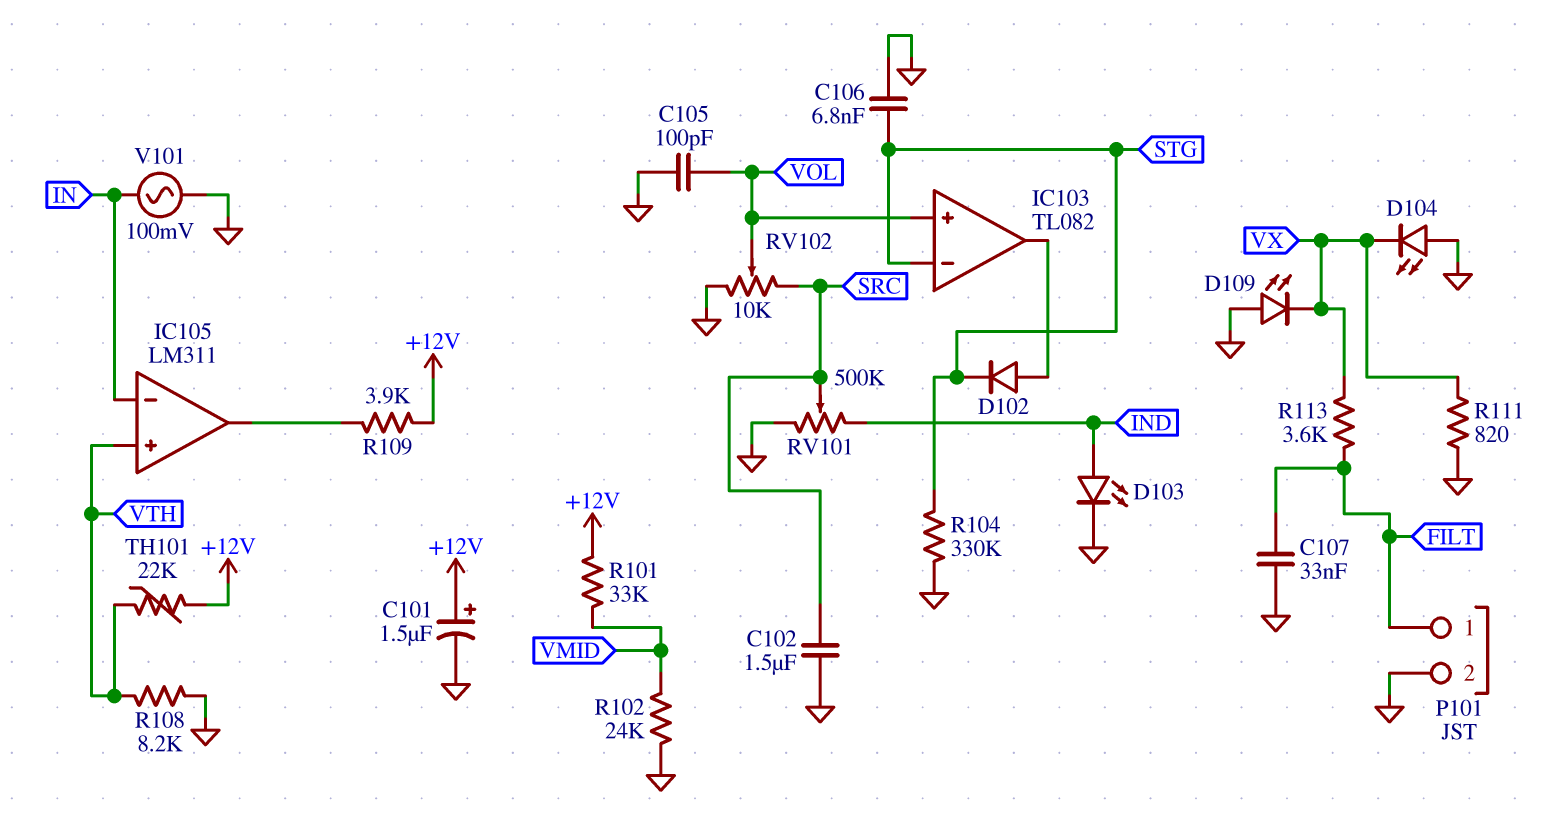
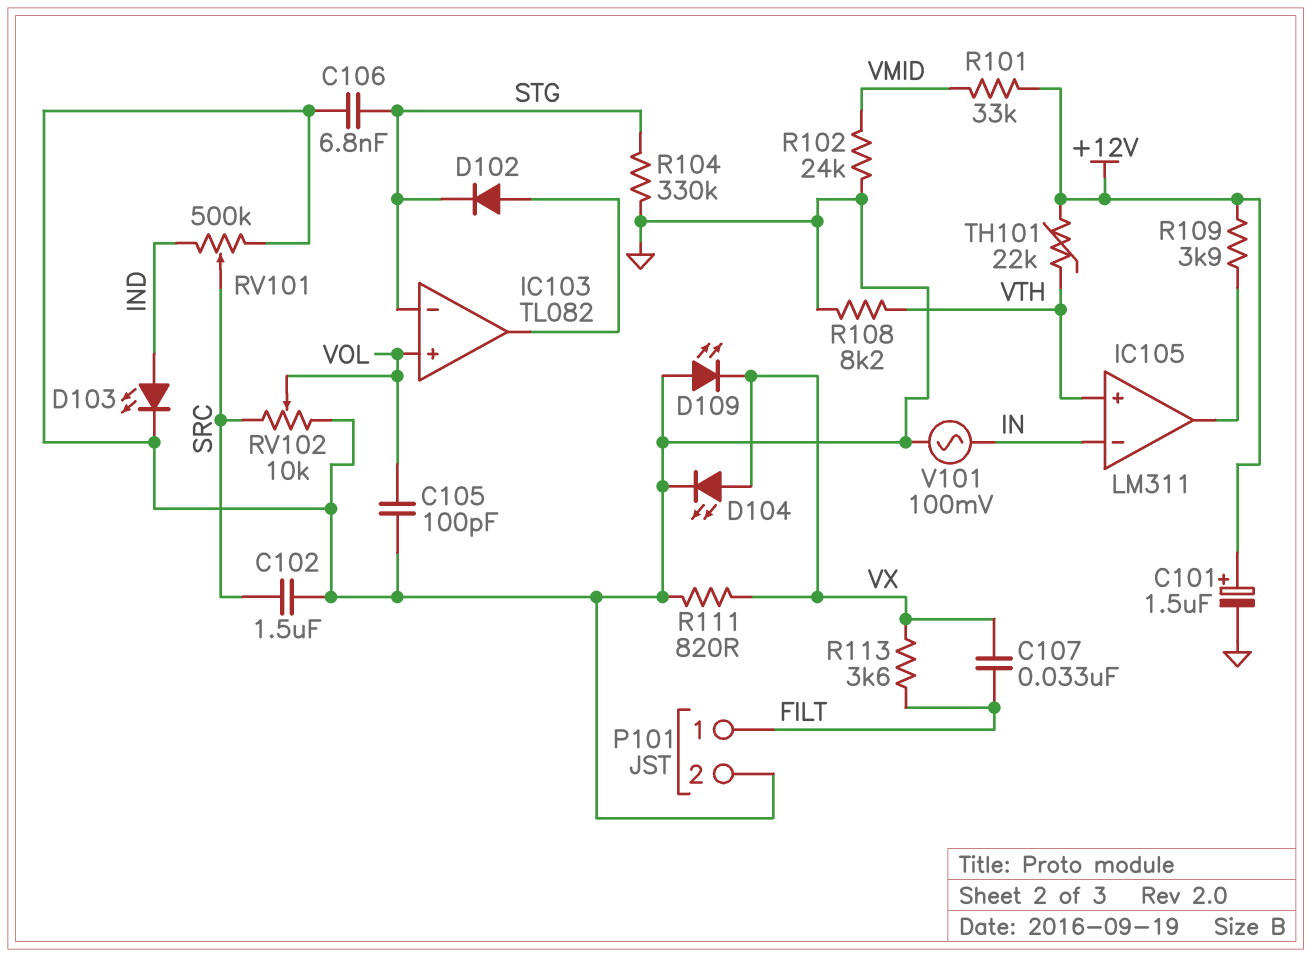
C107: 33nF (FILT, GND) -> 33nF (FILT, VX)
D104: LED (A GND, K VX) -> LED (A VX, K GND)

